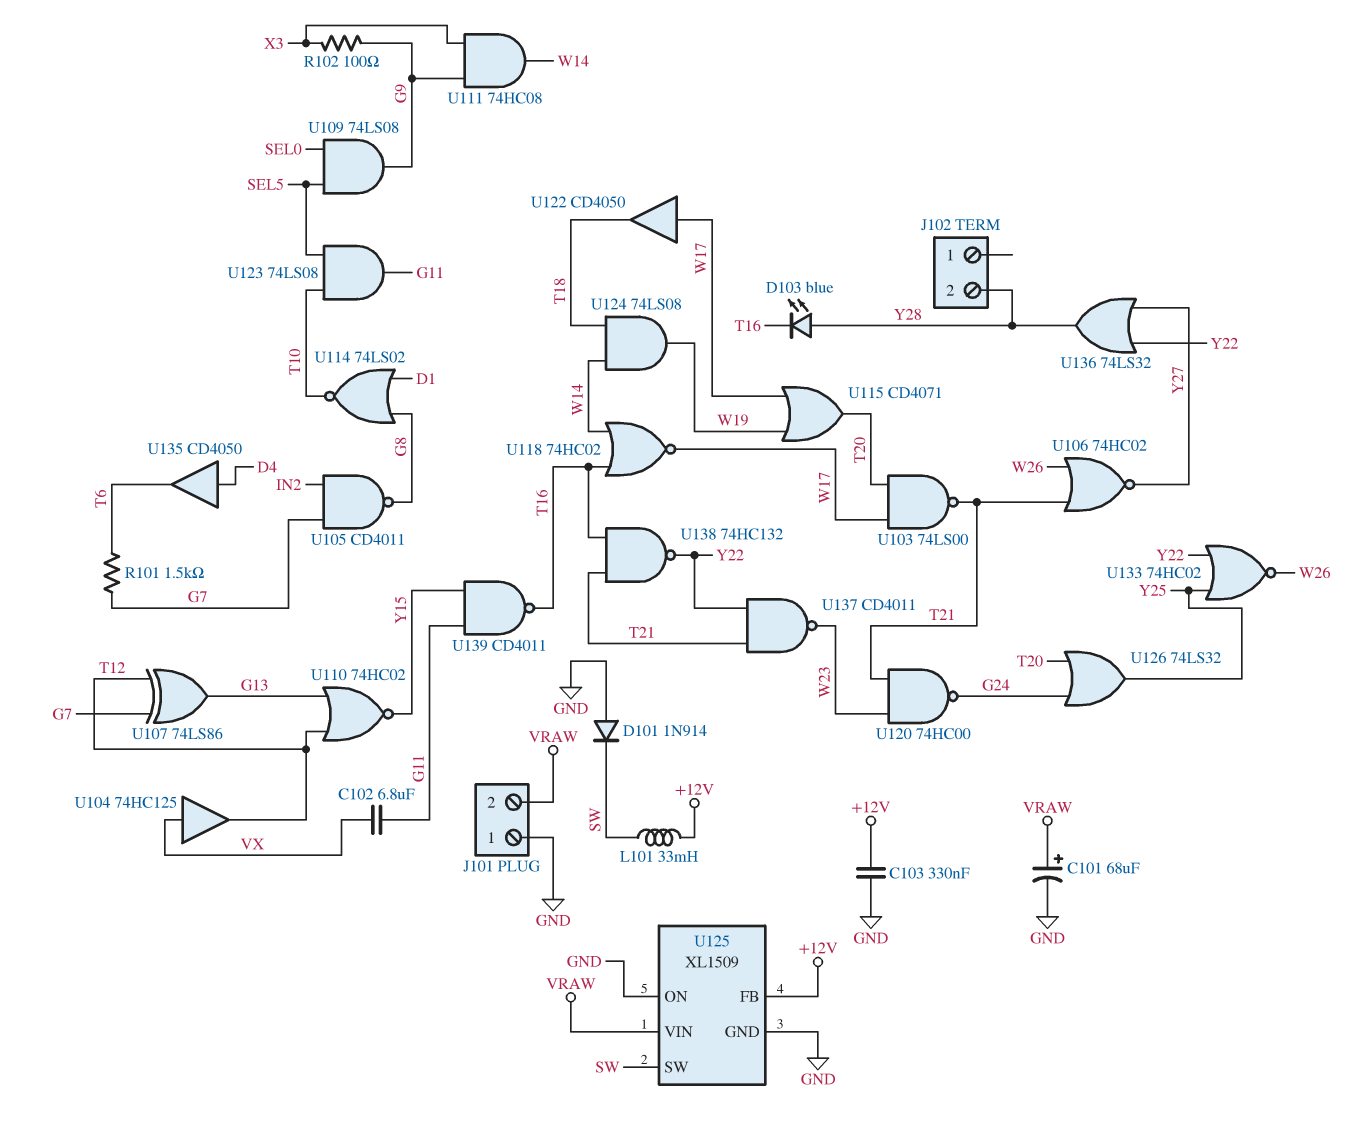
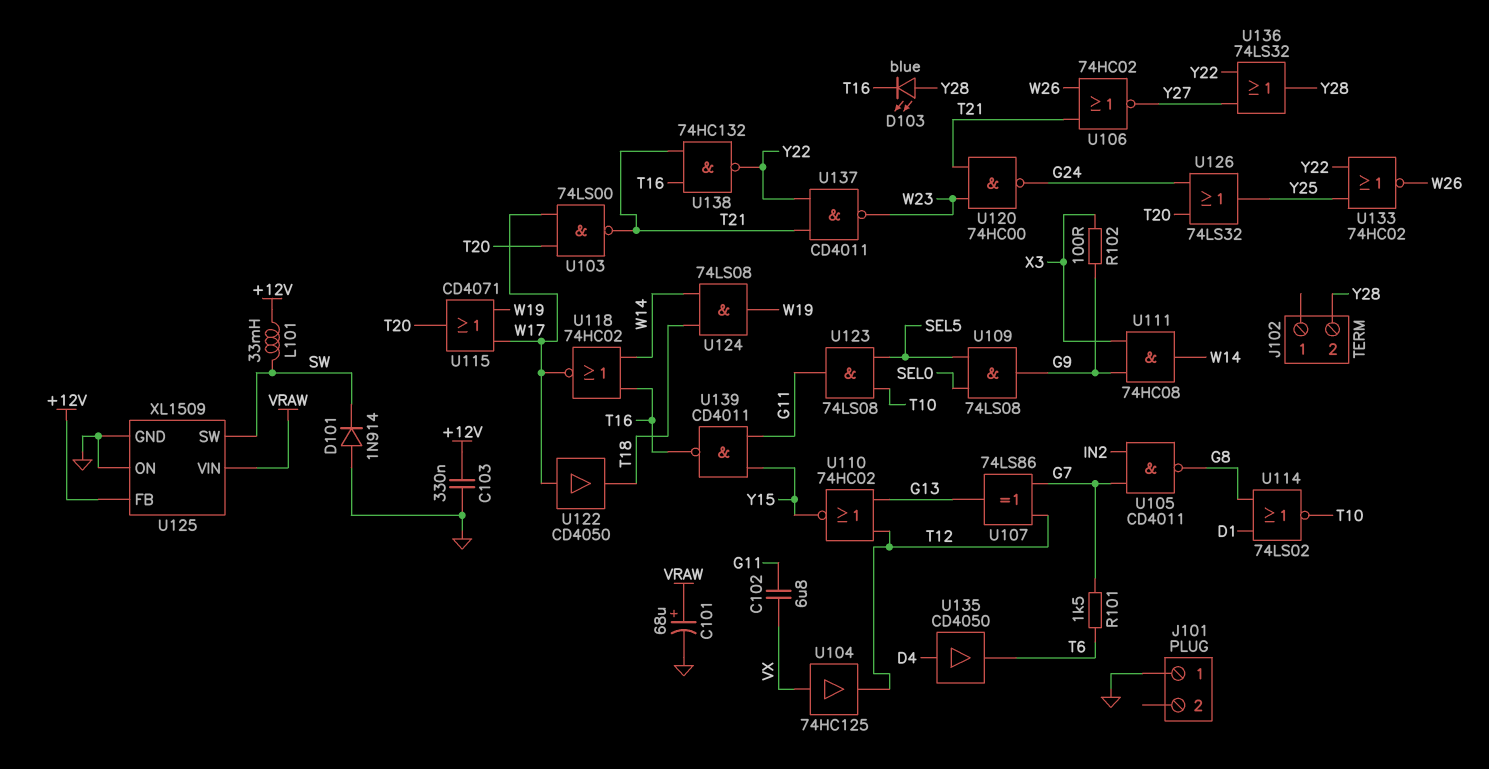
J101 pin 2: VRAW -> none

